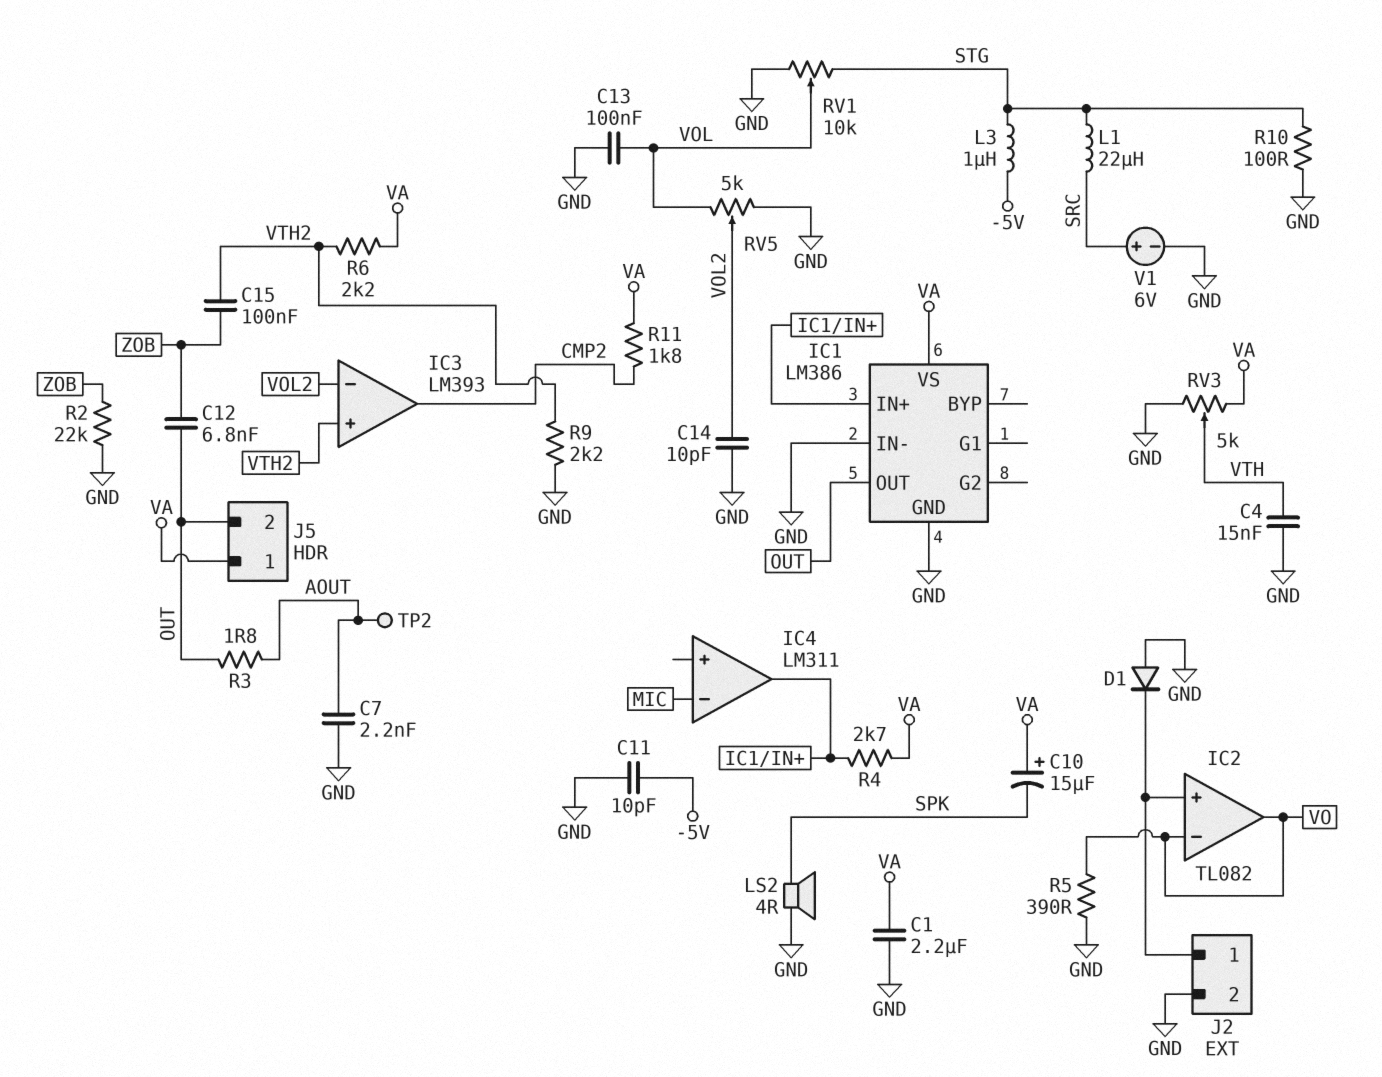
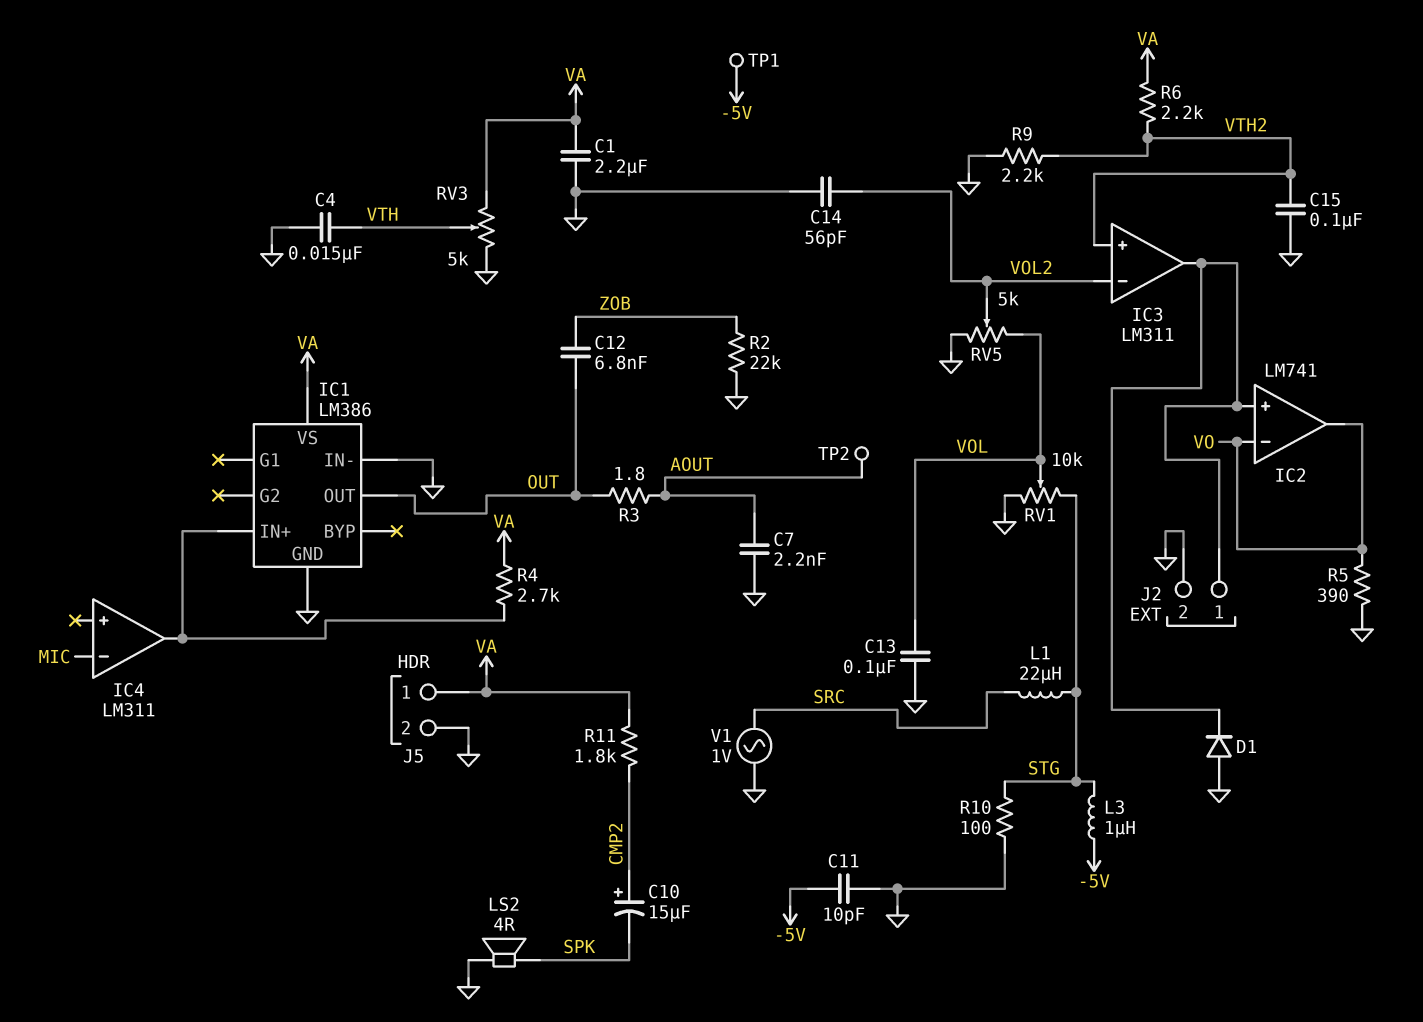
C10: 15uF (plus VA, minus SPK) -> 15uF (plus CMP2, minus SPK)
C14: 10pF (GND, VOL2) -> 56pF (GND, VOL2)
C15: 100nF (VTH2, ZOB) -> 100nF (GND, VTH2)
IC2: TL082 -> LM741
IC3: LM393 -> LM311
IC3 pin out: CMP2 -> IC2/in+
J5 pin 2: OUT -> GND
TP1: none -> test point (-5V)
V1: 6V (plus SRC, minus GND) -> AC 1V (GND, SRC)

